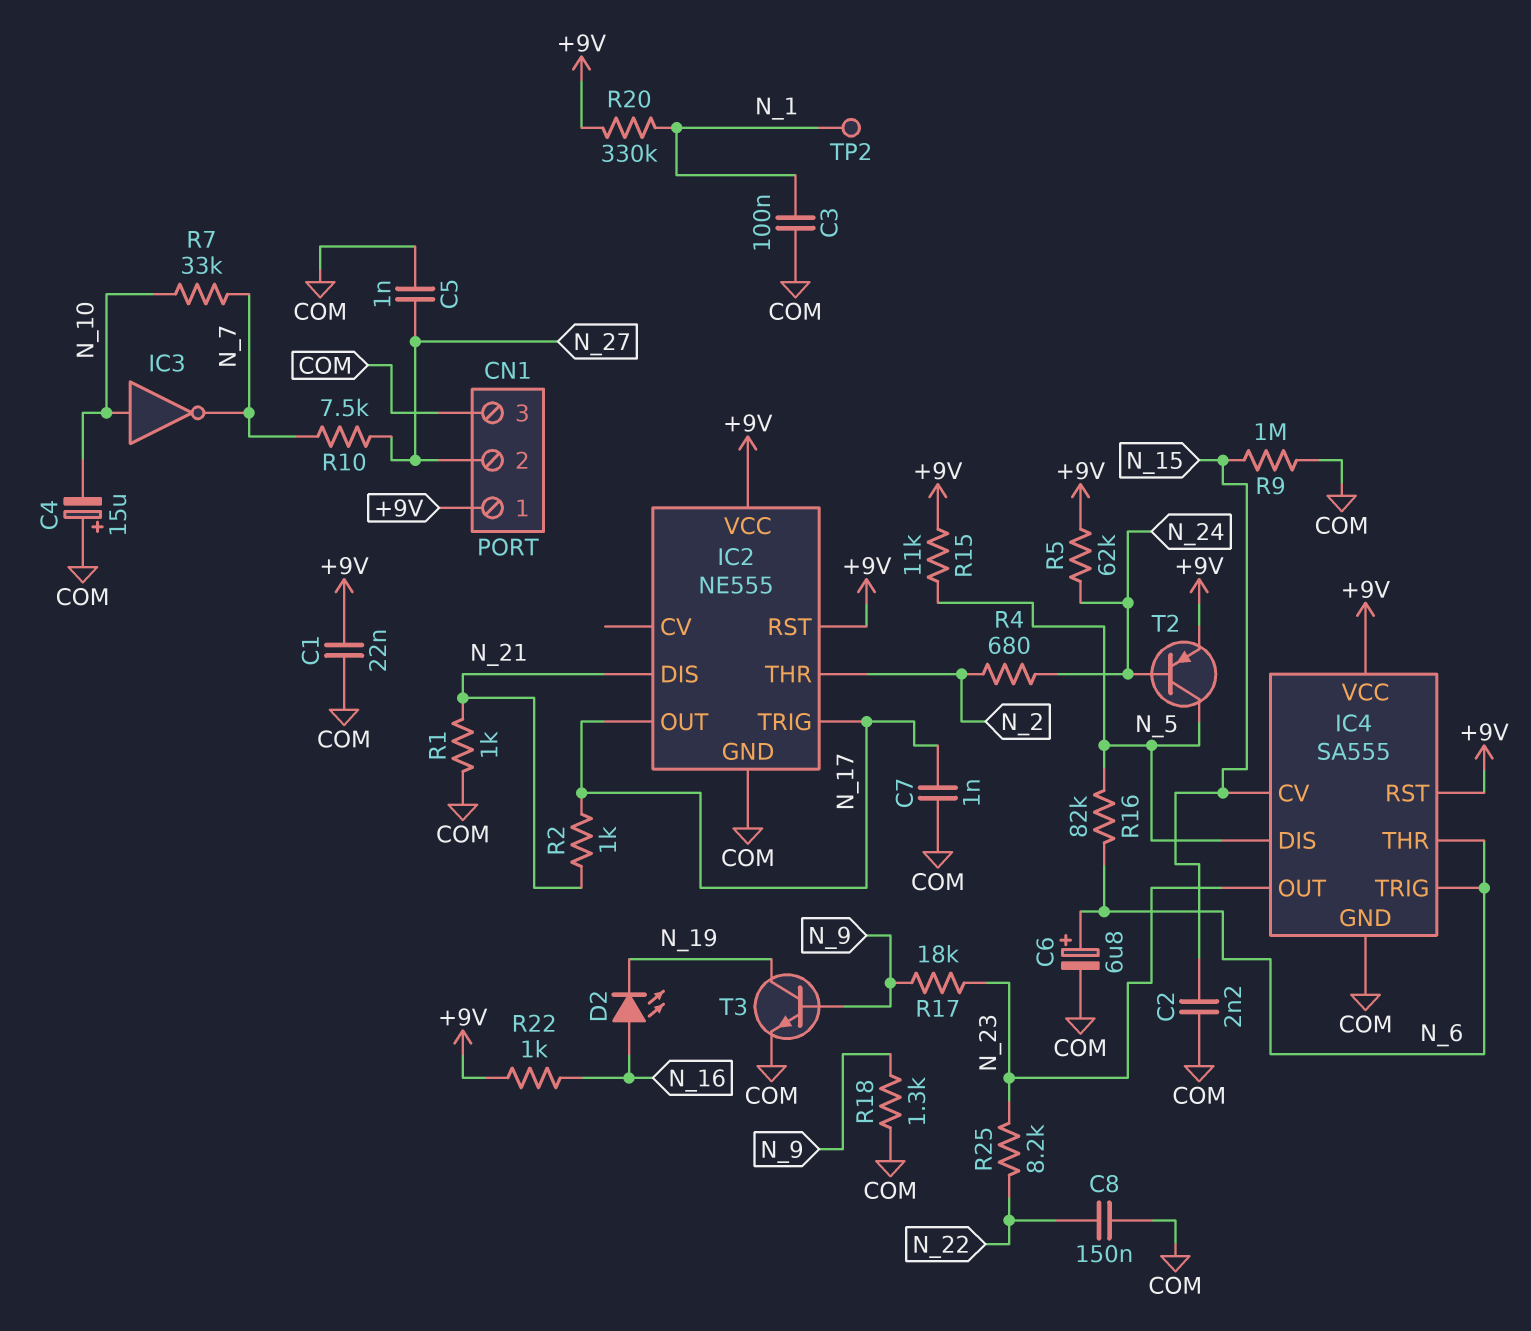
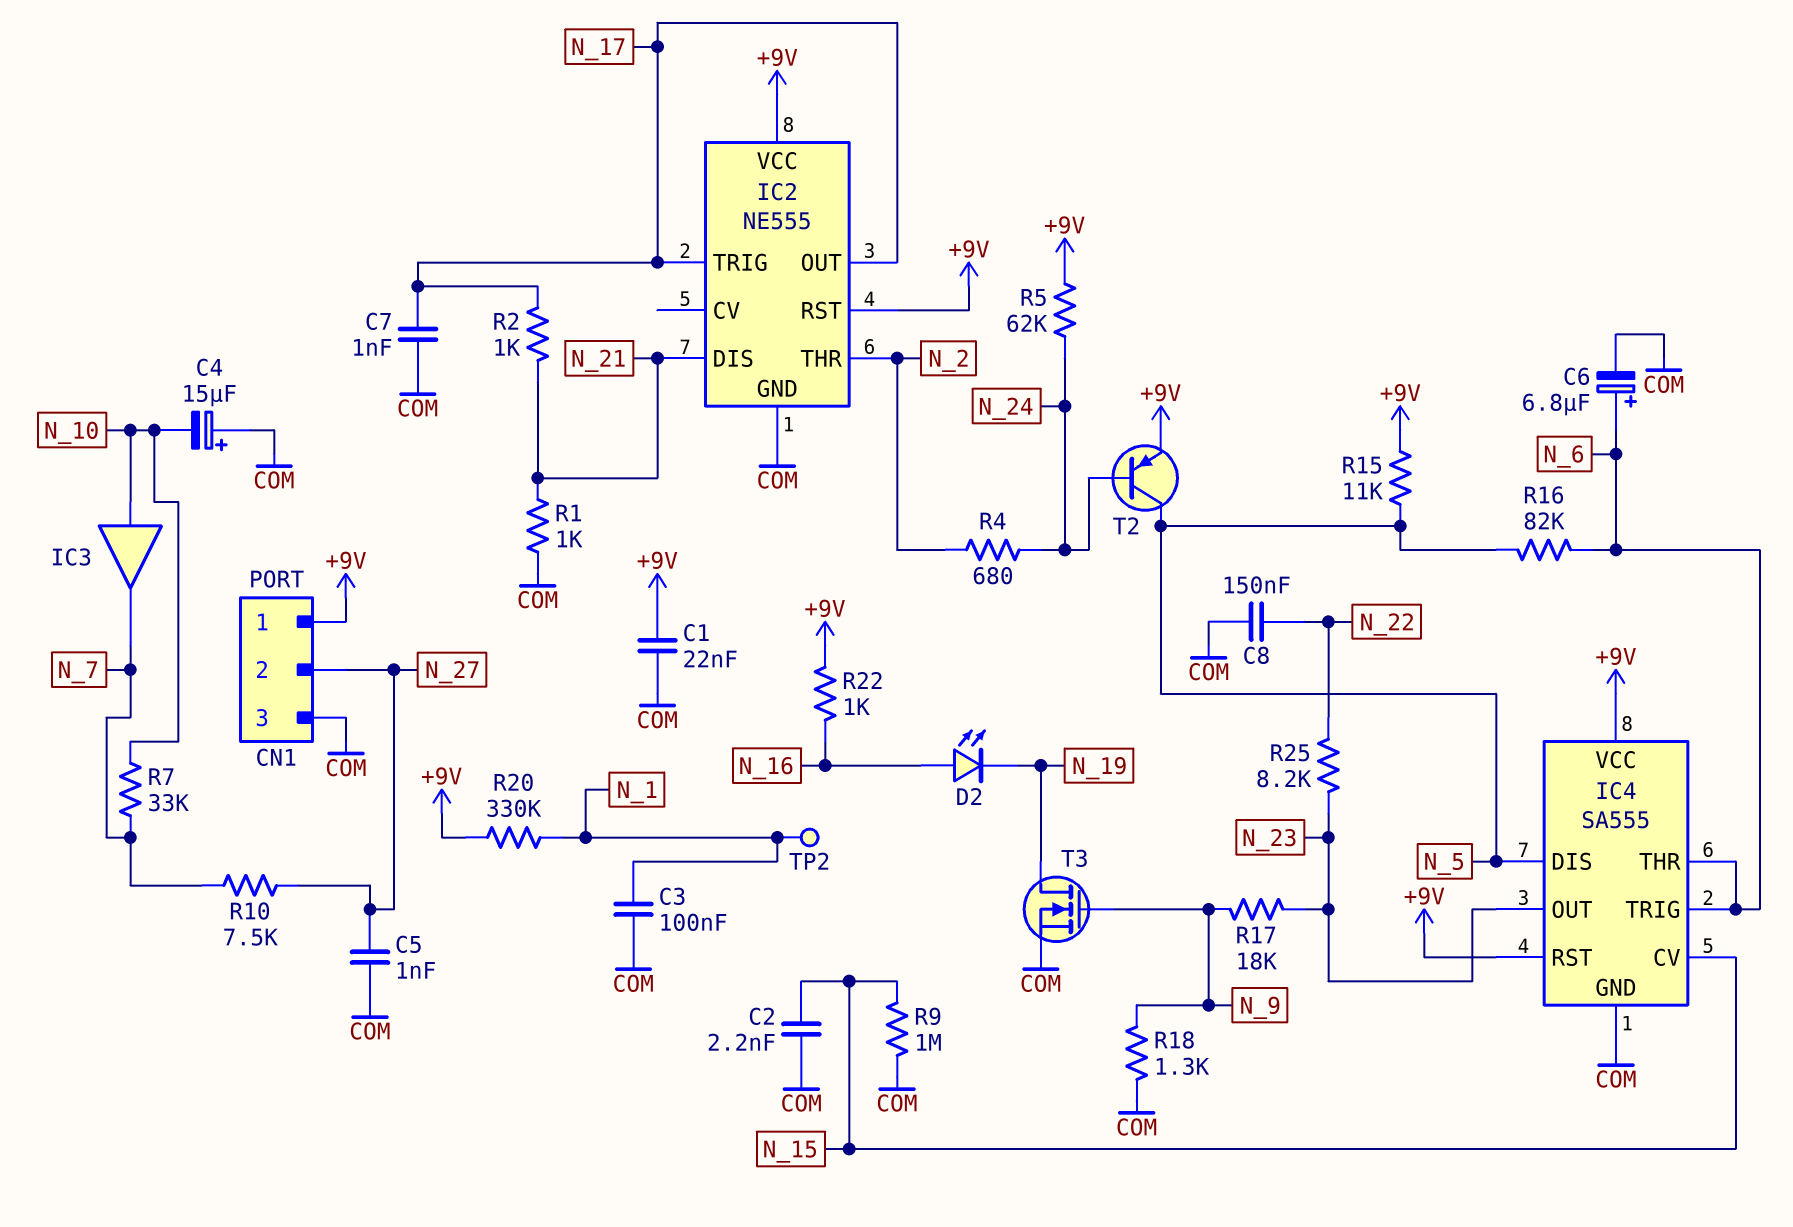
IC3: NOT (in N_10, out N_7) -> buffer (in N_10, out N_7)
T3: NPN (B N_9, C N_19, E COM) -> NMOS (G N_9, D N_19, S COM)

